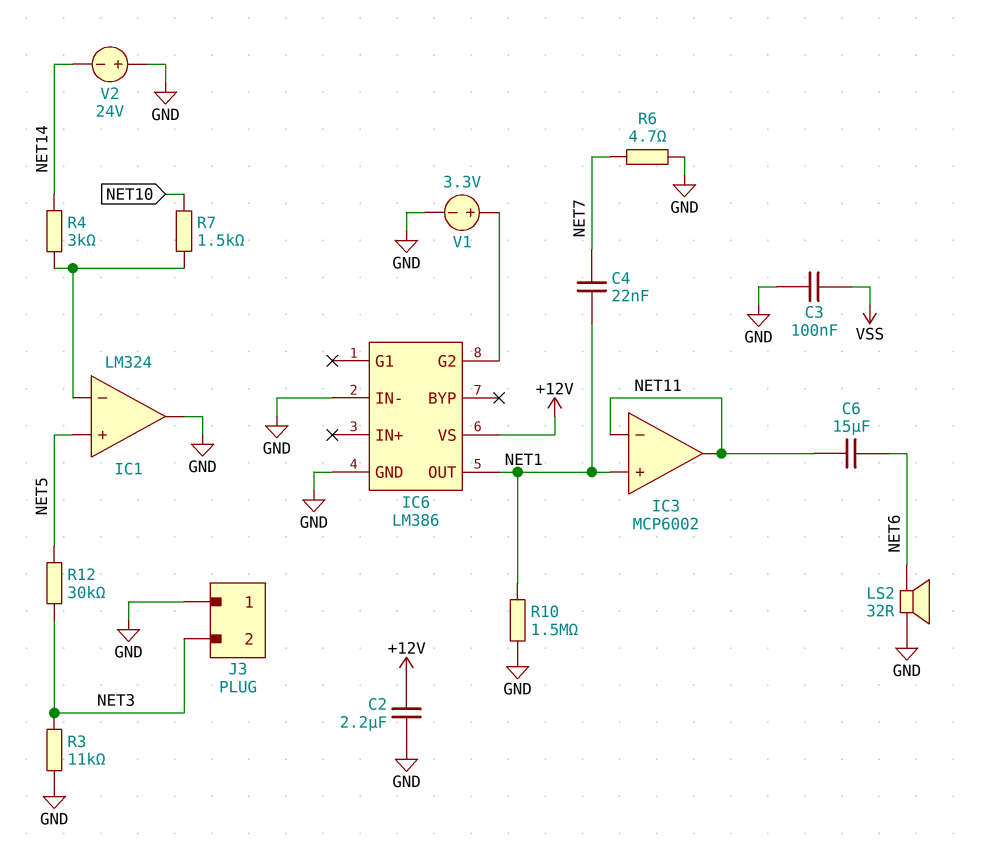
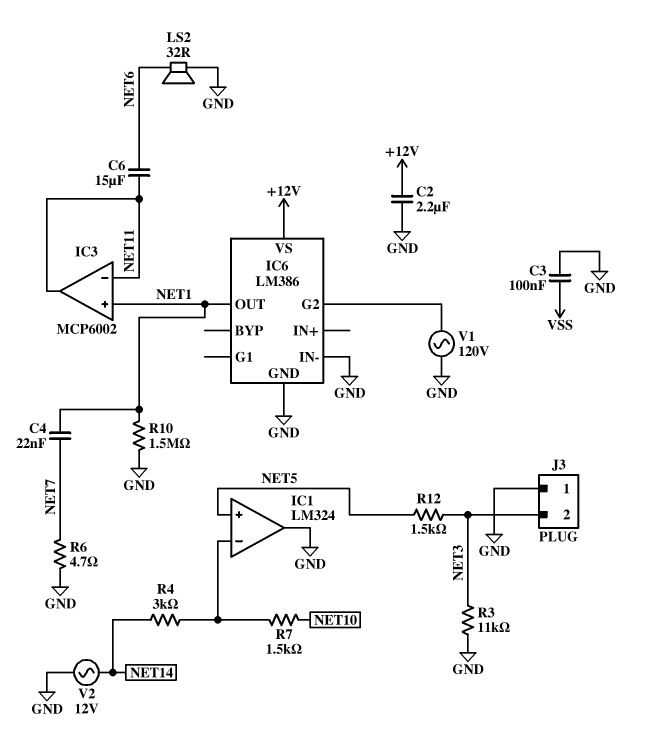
R12: 30k (NET3, NET5) -> 1.5k (NET3, NET5)
V1: 3.3V (plus IC6/G2, minus GND) -> AC 120V (GND, IC6/G2)
V2: 24V (plus GND, minus NET14) -> AC 12V (GND, NET14)

